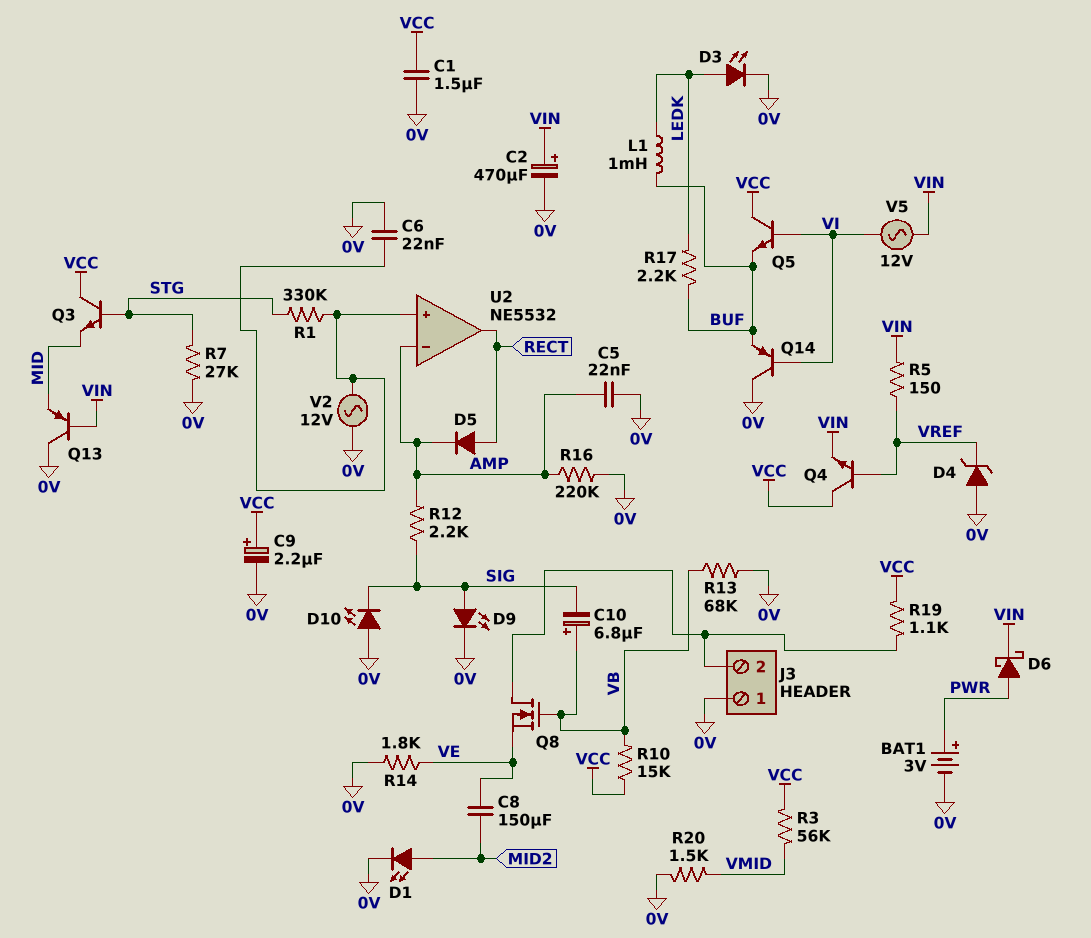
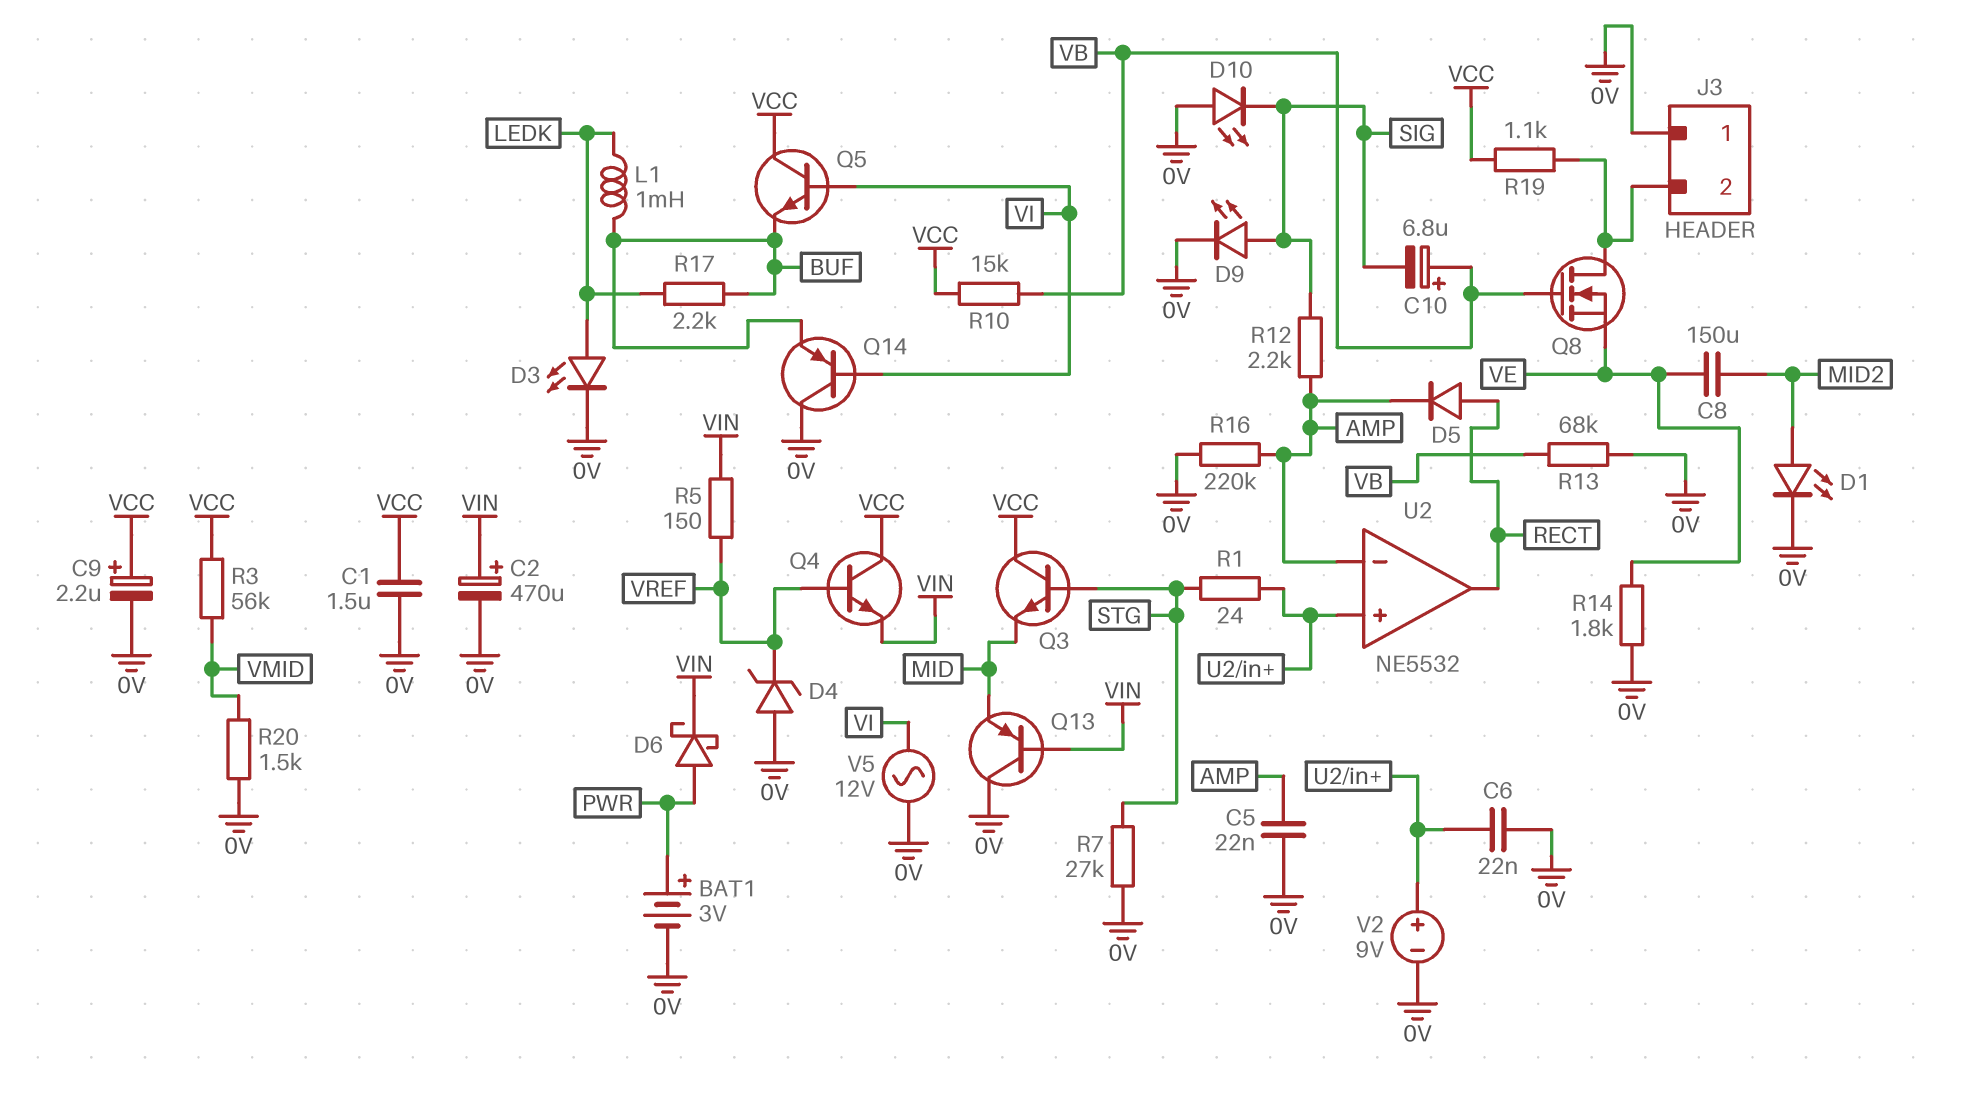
R1: 330k (STG, U2/in+) -> 24 (STG, U2/in+)
V2: AC 12V (0V, U2/in+) -> 9V (plus U2/in+, minus 0V)
V5: AC 12V (VI, VIN) -> AC 12V (0V, VI)

